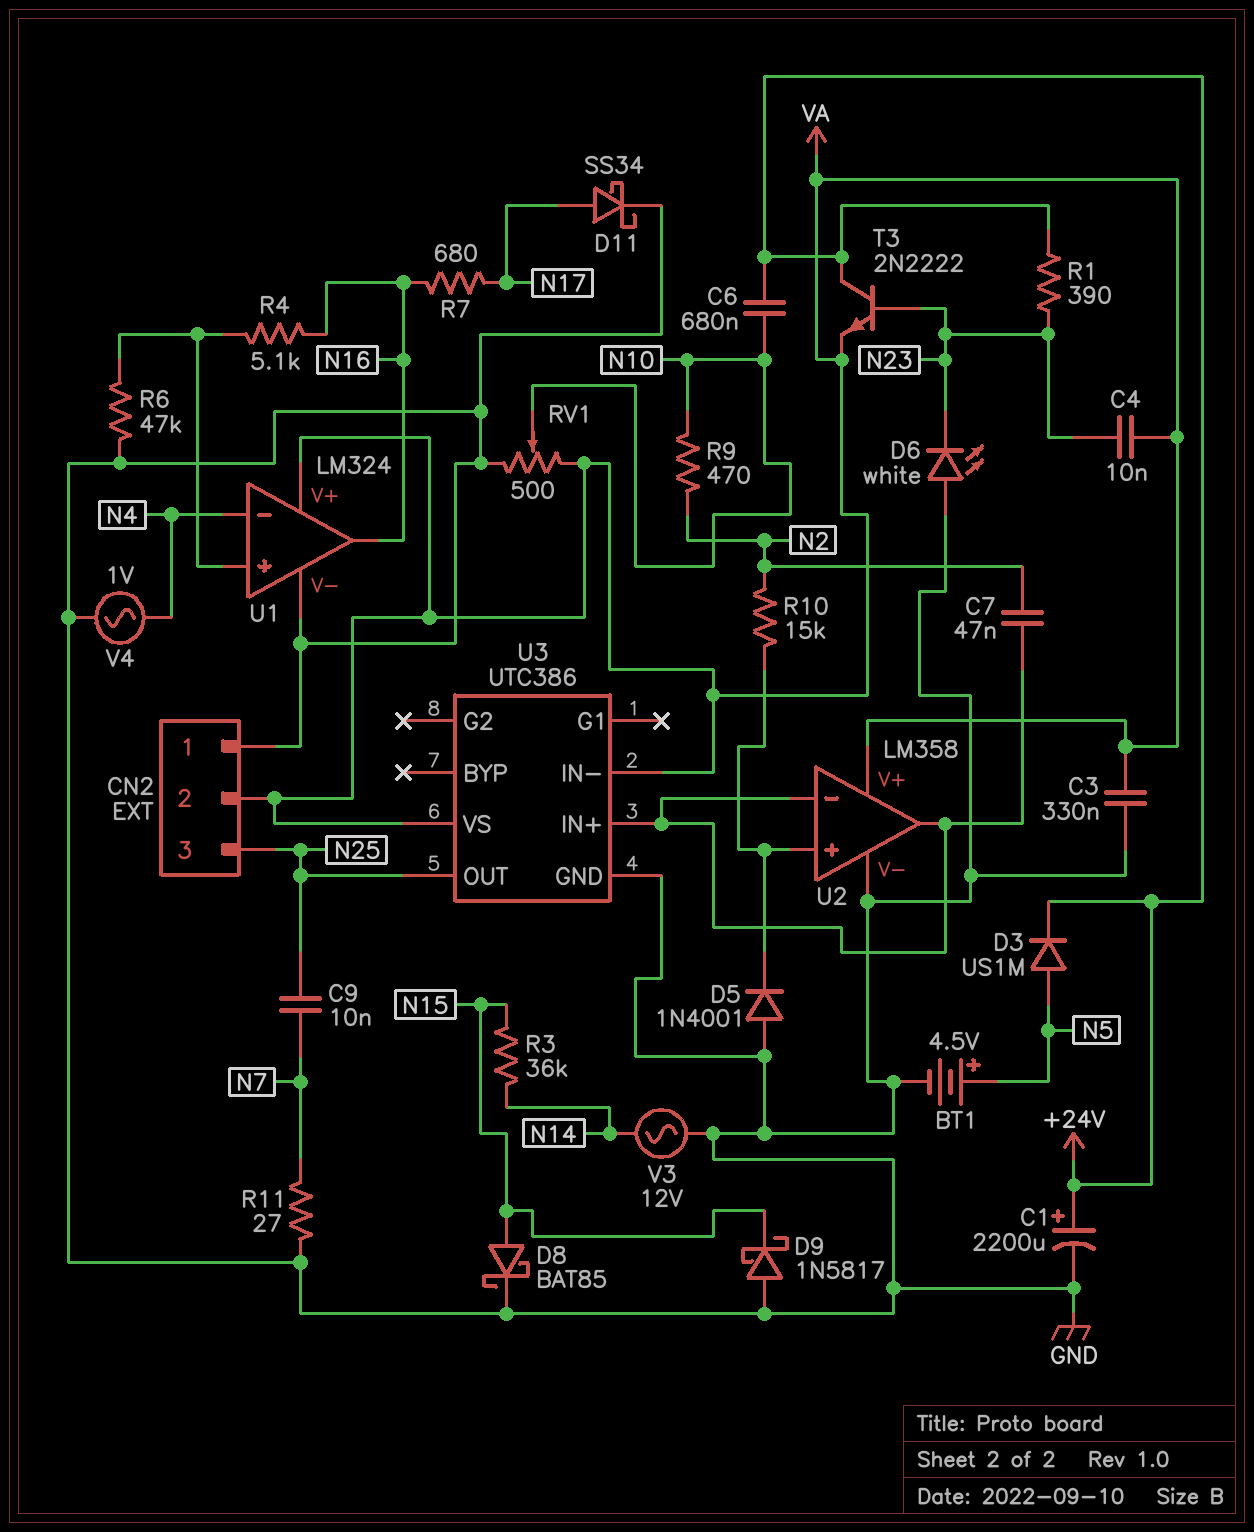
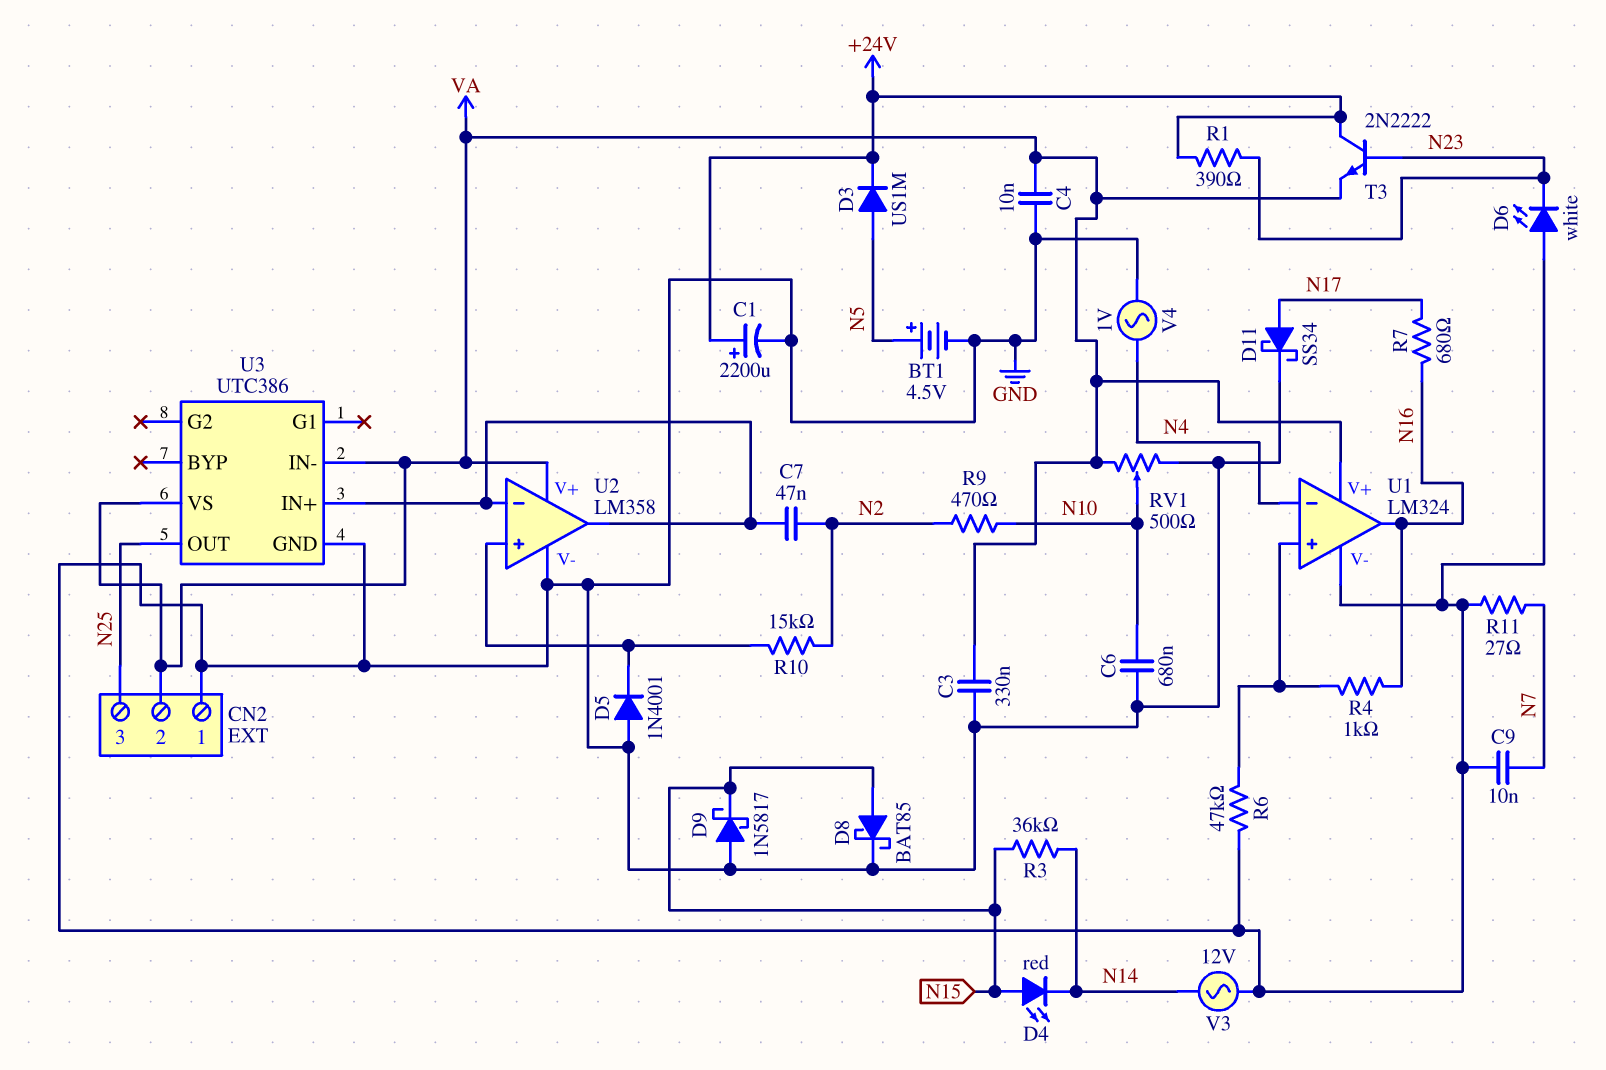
C4: 10nF (N23, VA) -> 10nF (GND, VA)
C6: 680nF (+24V, N10) -> 680nF (GND, N10)
C9: 10nF (N7, N25) -> 10nF (GND, N7)
D4: none -> LED red (A N15, K N14)
R4: 5.1k (N16, U1/in+) -> 1k (N16, U1/in+)

